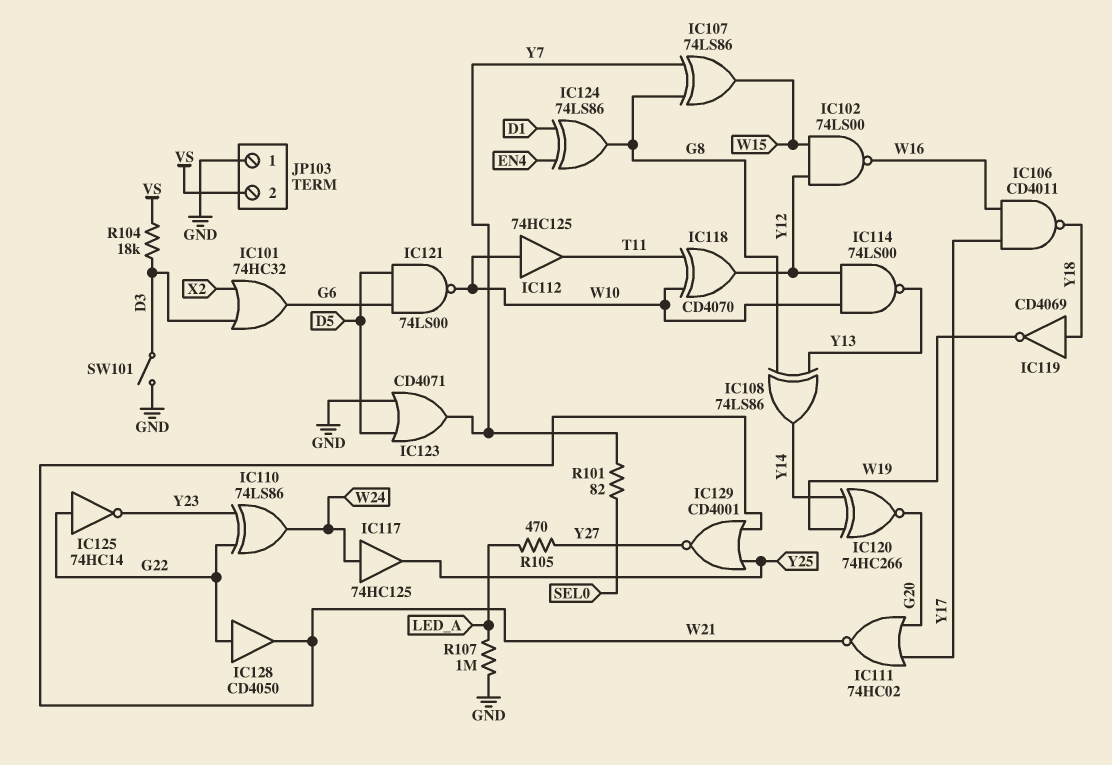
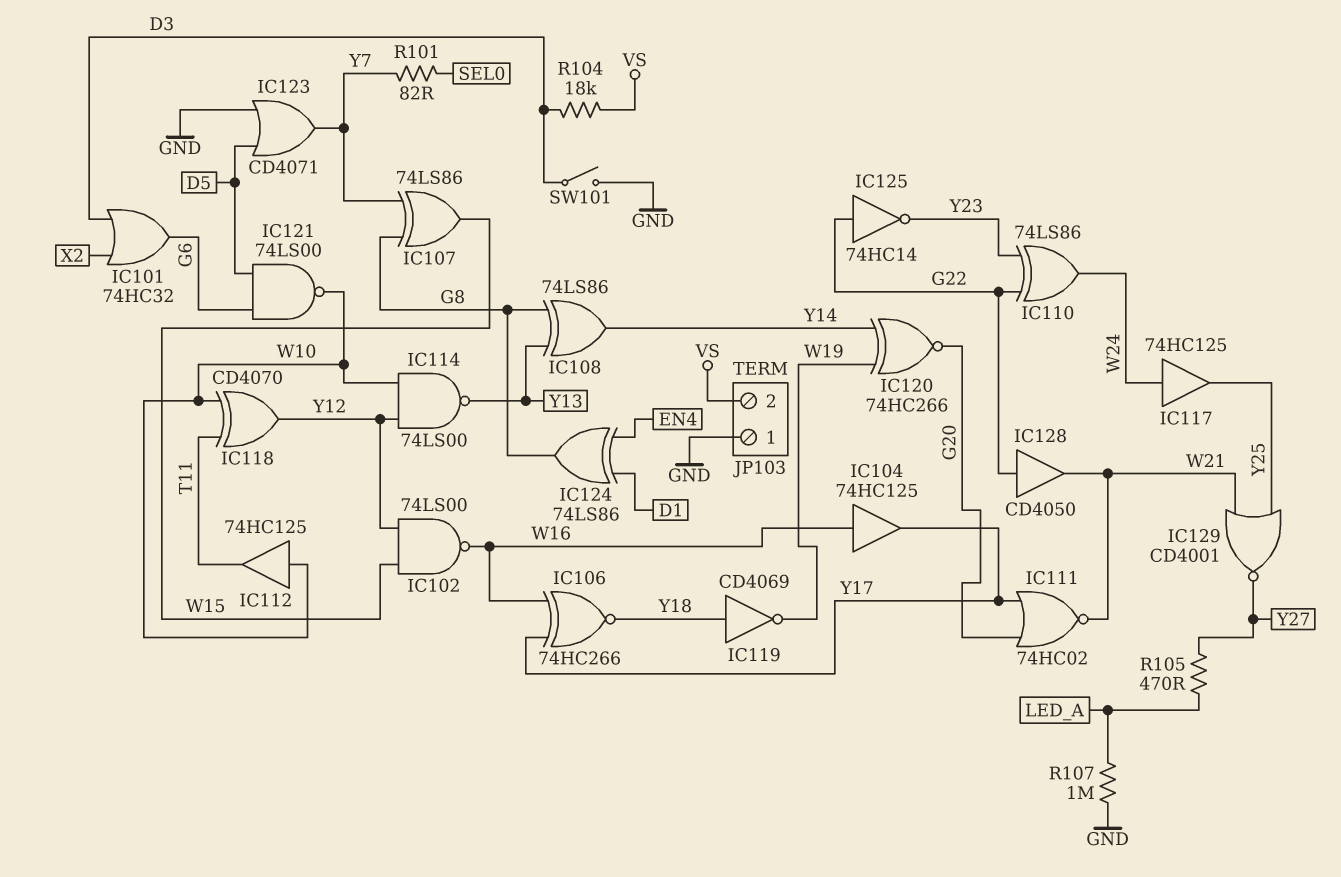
IC104: none -> buffer 74HC125 (in W16, out Y17)
IC106: NAND CD4011 (in W16, in Y17, out Y18) -> XNOR 74HC266 (in W16, in Y17, out Y18)

